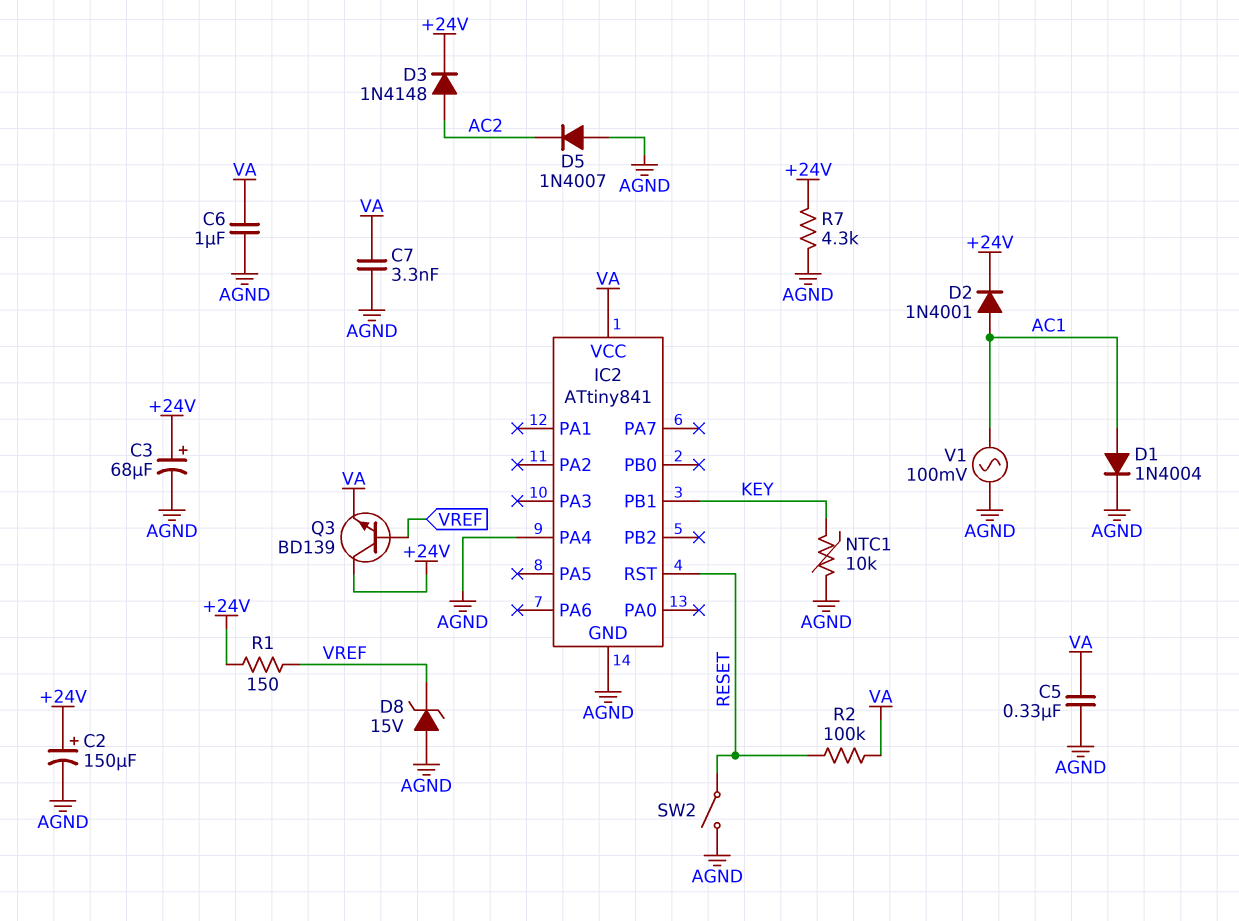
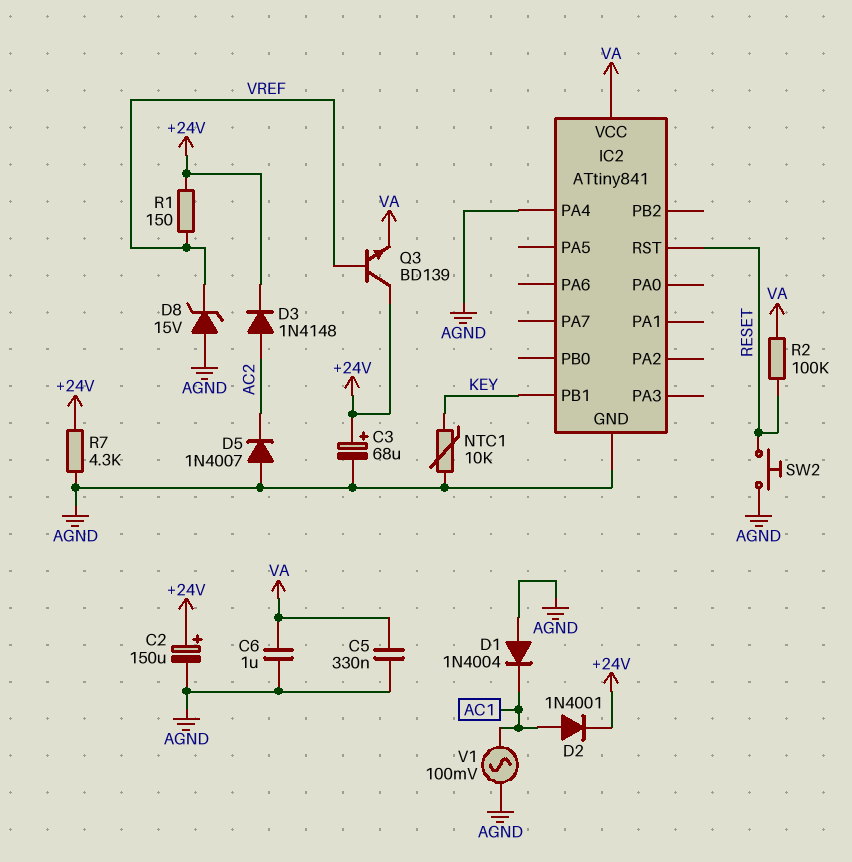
C7: 3.3nF (AGND, VA) -> none
D1: diode 1N4004 (A AC1, K AGND) -> diode 1N4004 (A AGND, K AC1)
SW2: switch (AGND, RESET) -> button (AGND, RESET)

